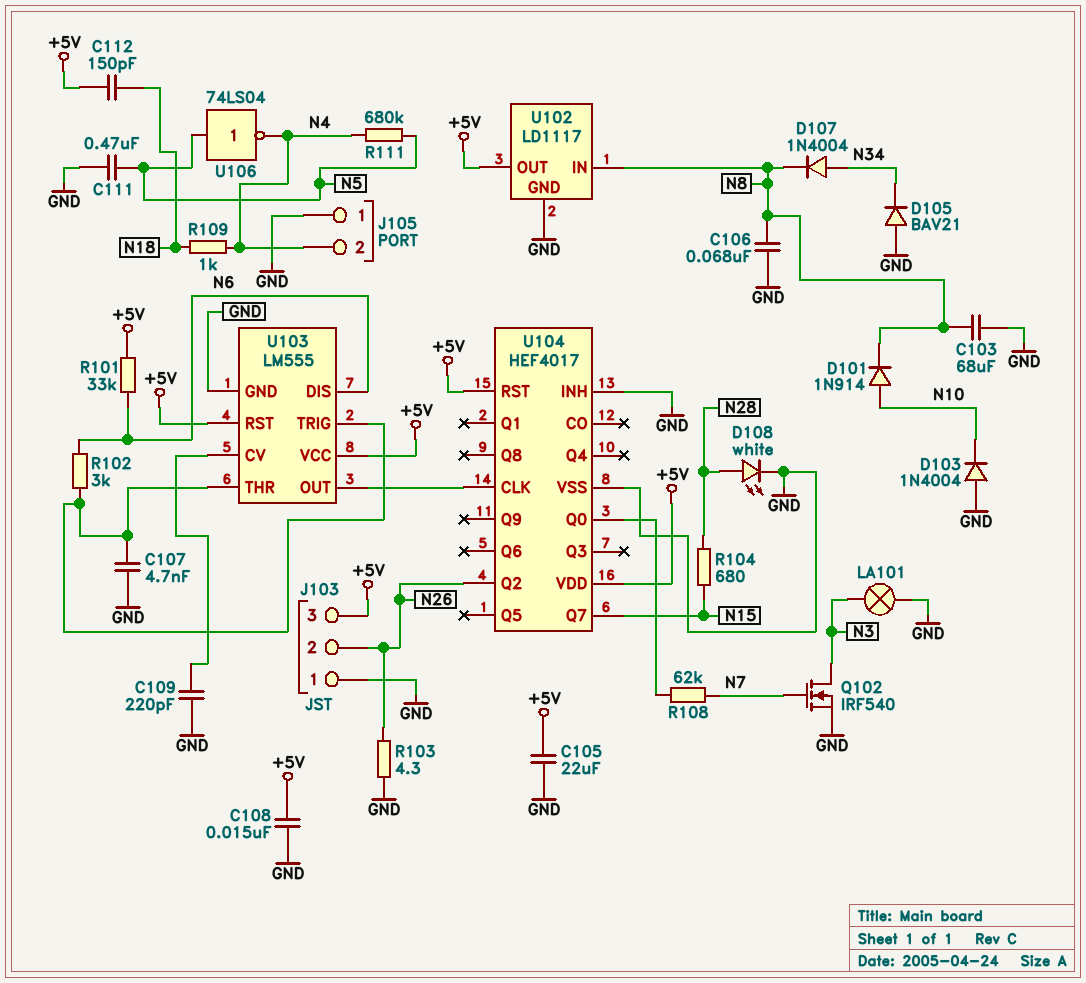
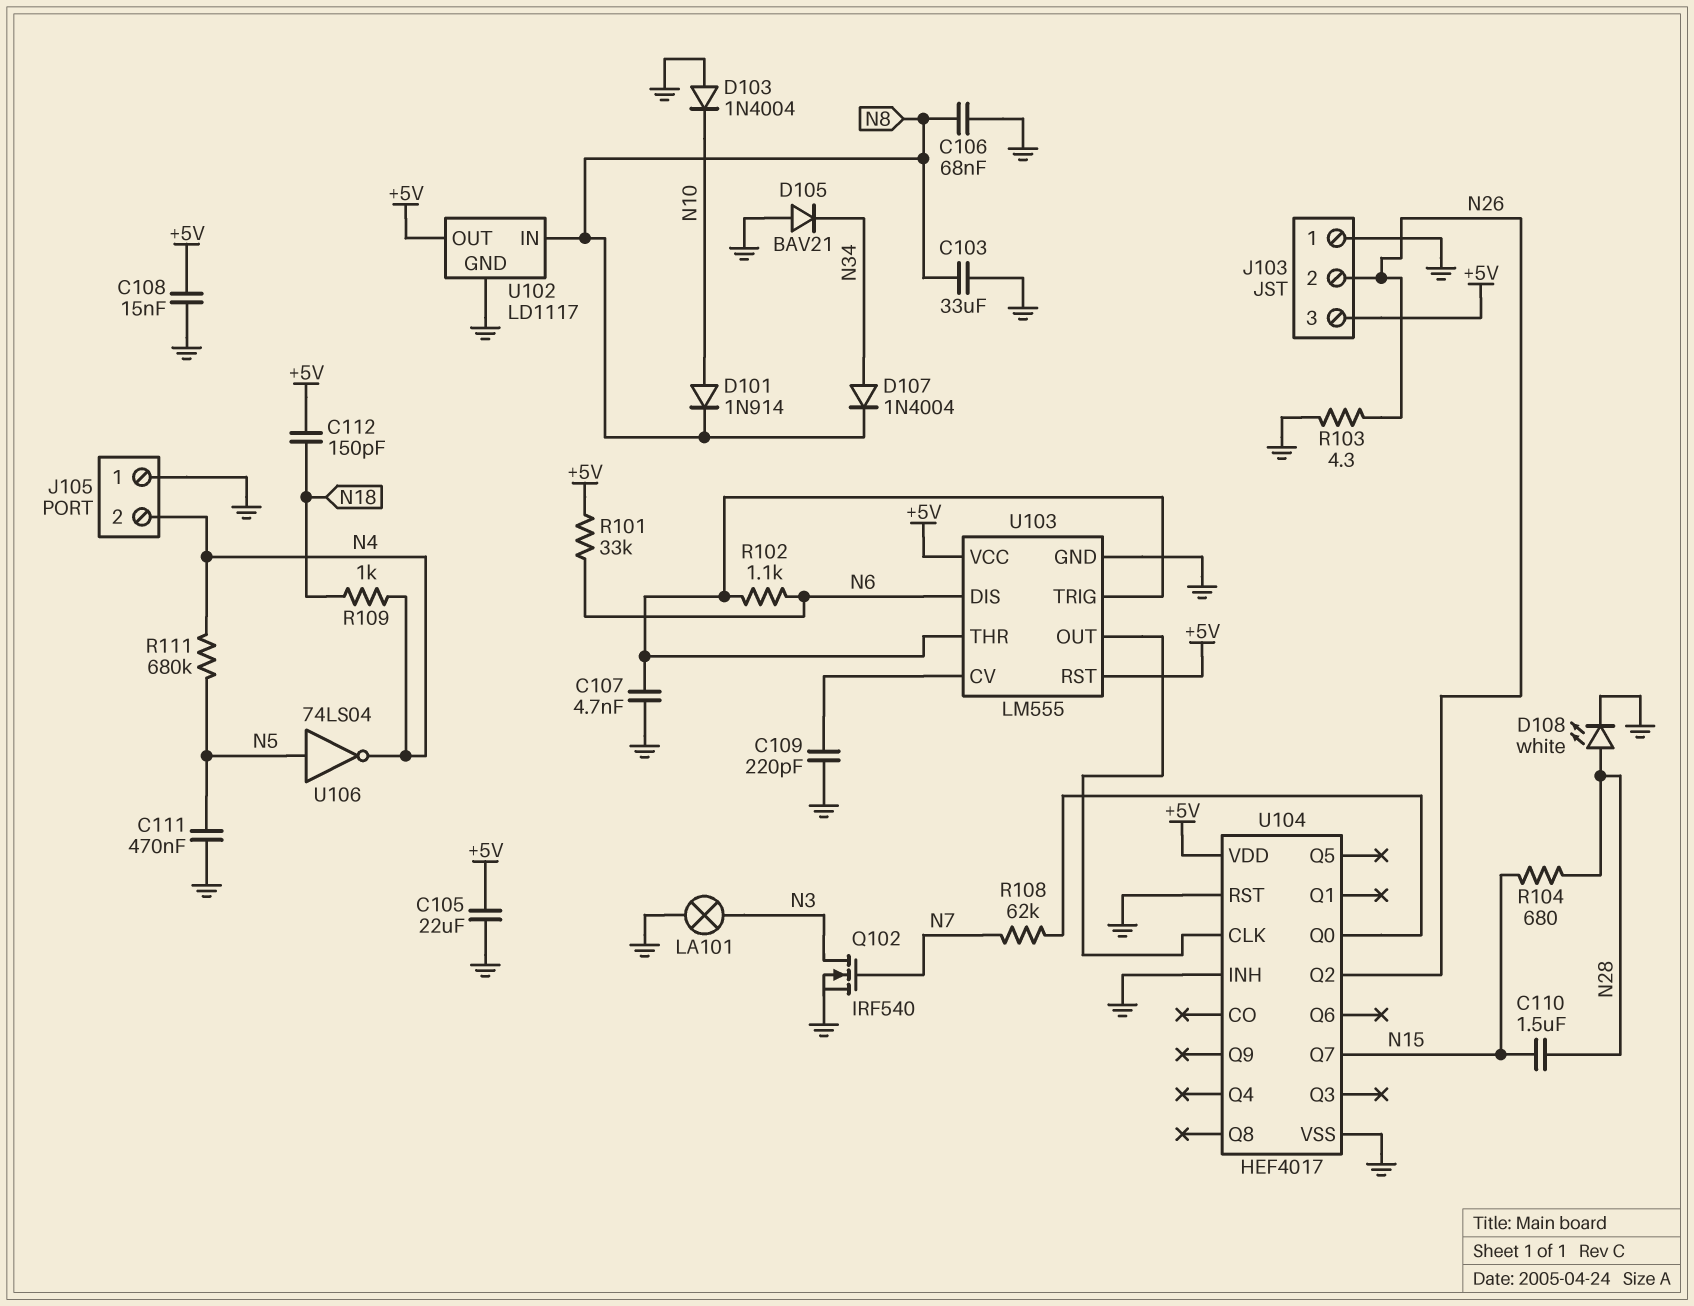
C103: 68uF (GND, N8) -> 33uF (GND, N8)
C110: none -> 1.5uF (N15, N28)
R102: 3k (N6, U103/THR) -> 1.1k (N6, U103/THR)
U104 pin RST: +5V -> GND

